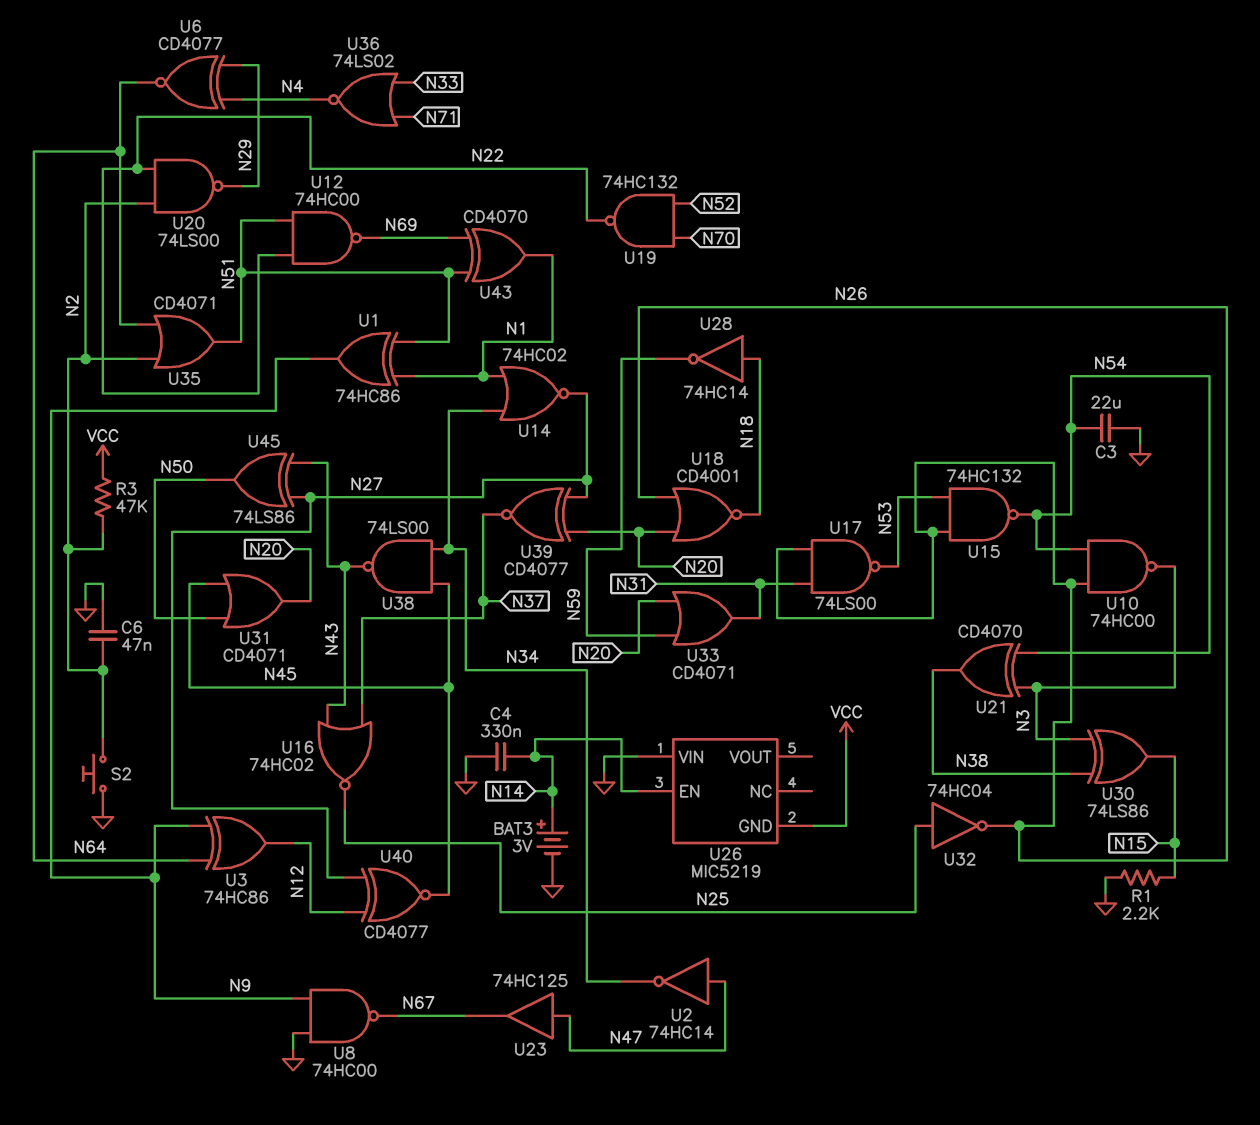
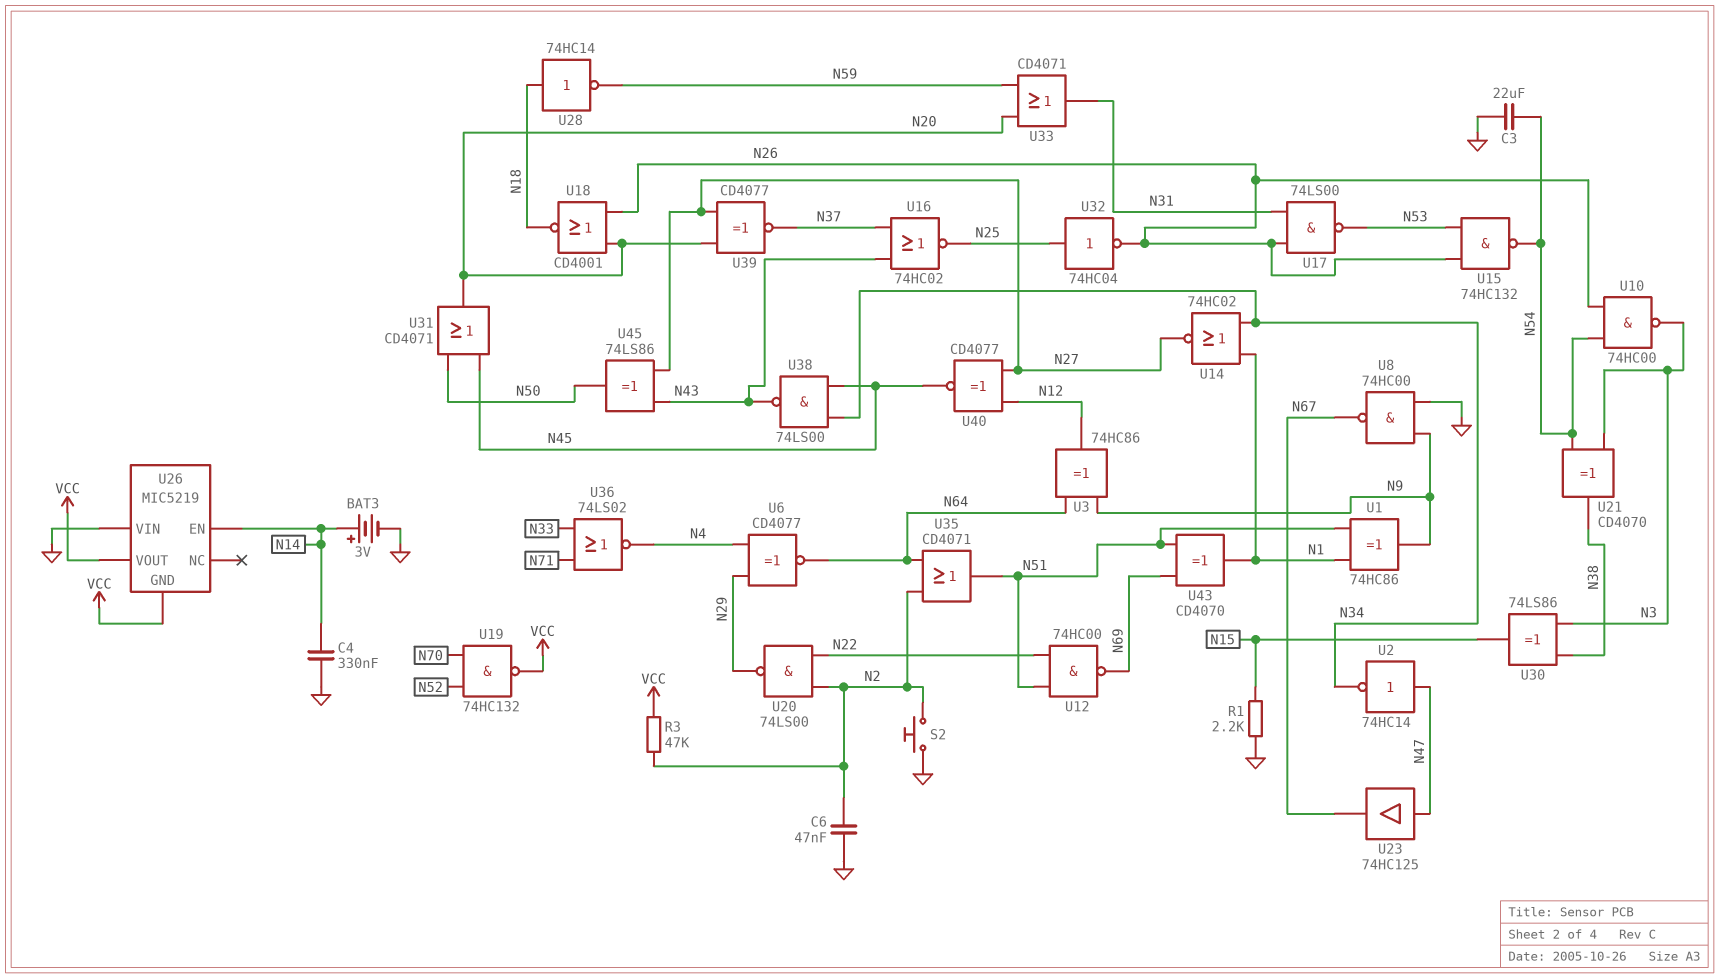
U19: NAND 74HC132 (in N52, in N70, out N22) -> NAND 74HC132 (in N52, in N70, out VCC)
U26 pin VOUT: none -> VCC

